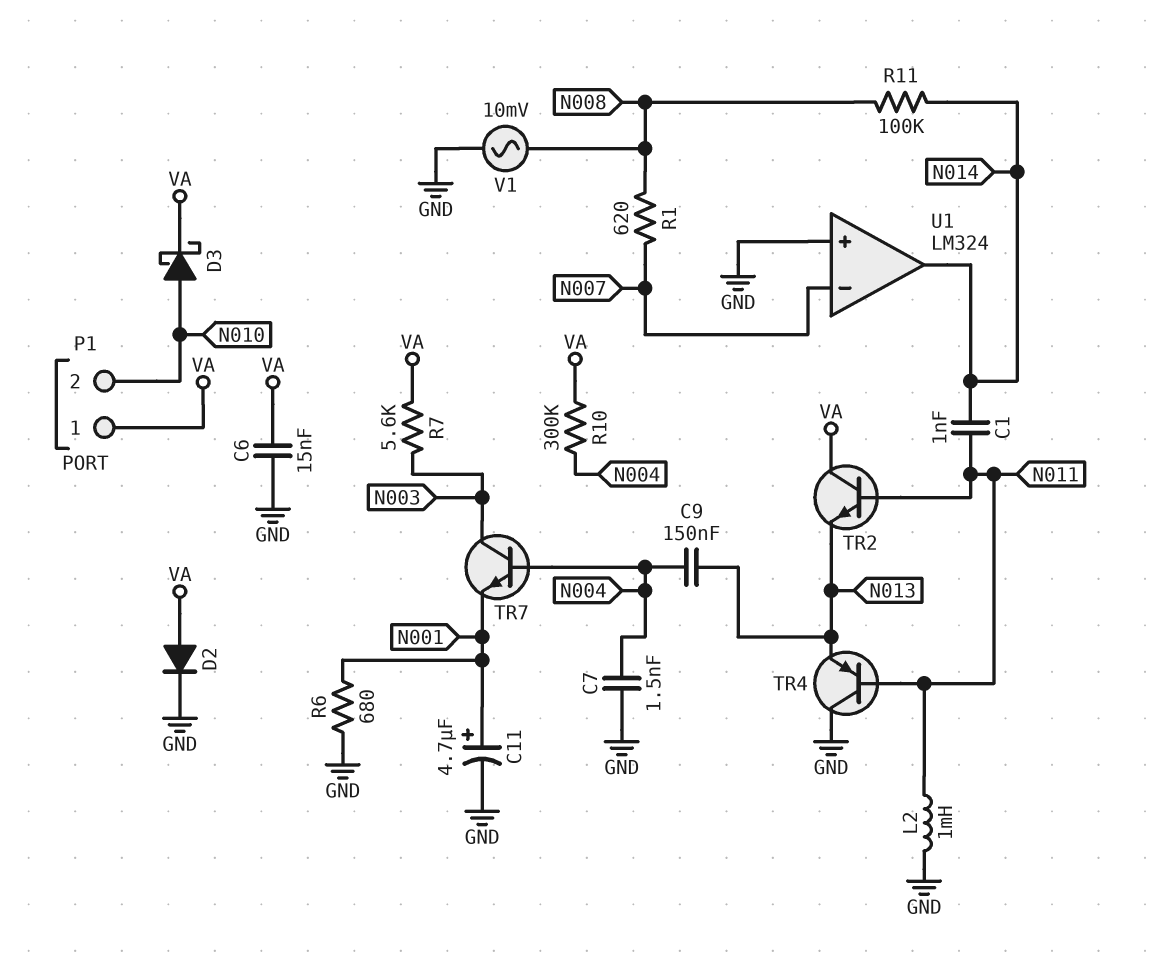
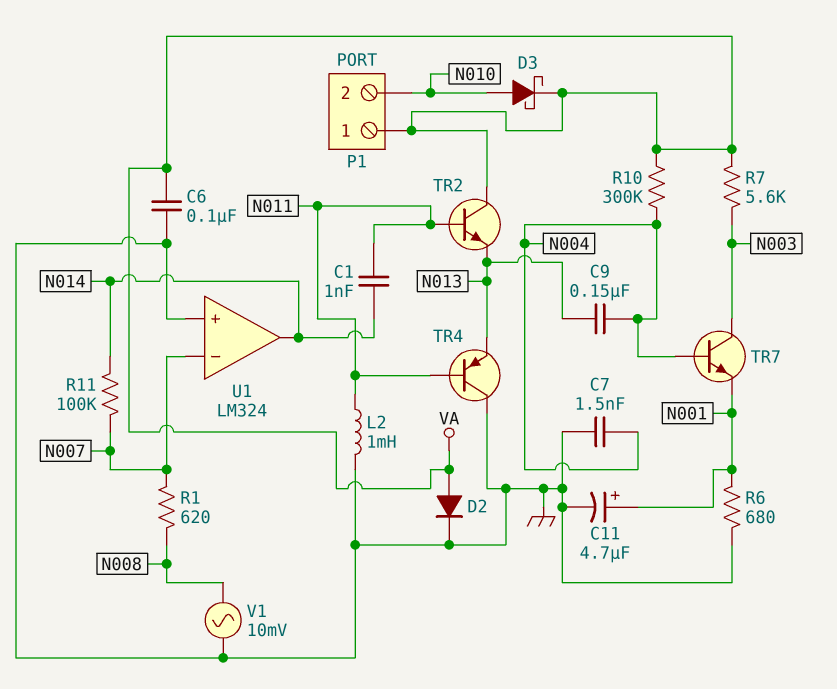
C6: 15nF (GND, VA) -> 100nF (GND, VA)
R11: 100k (N008, N014) -> 100k (N007, N014)

